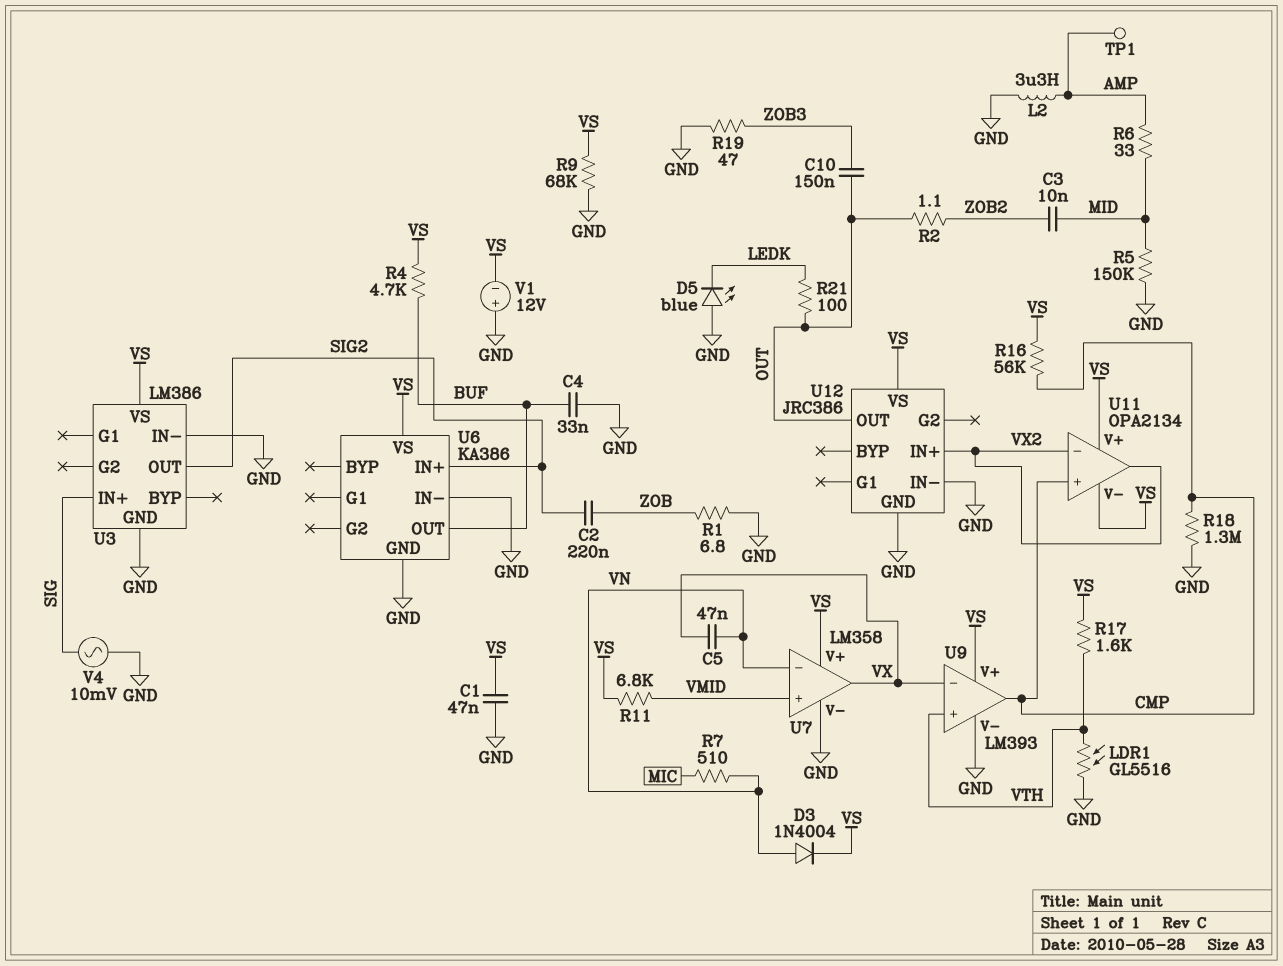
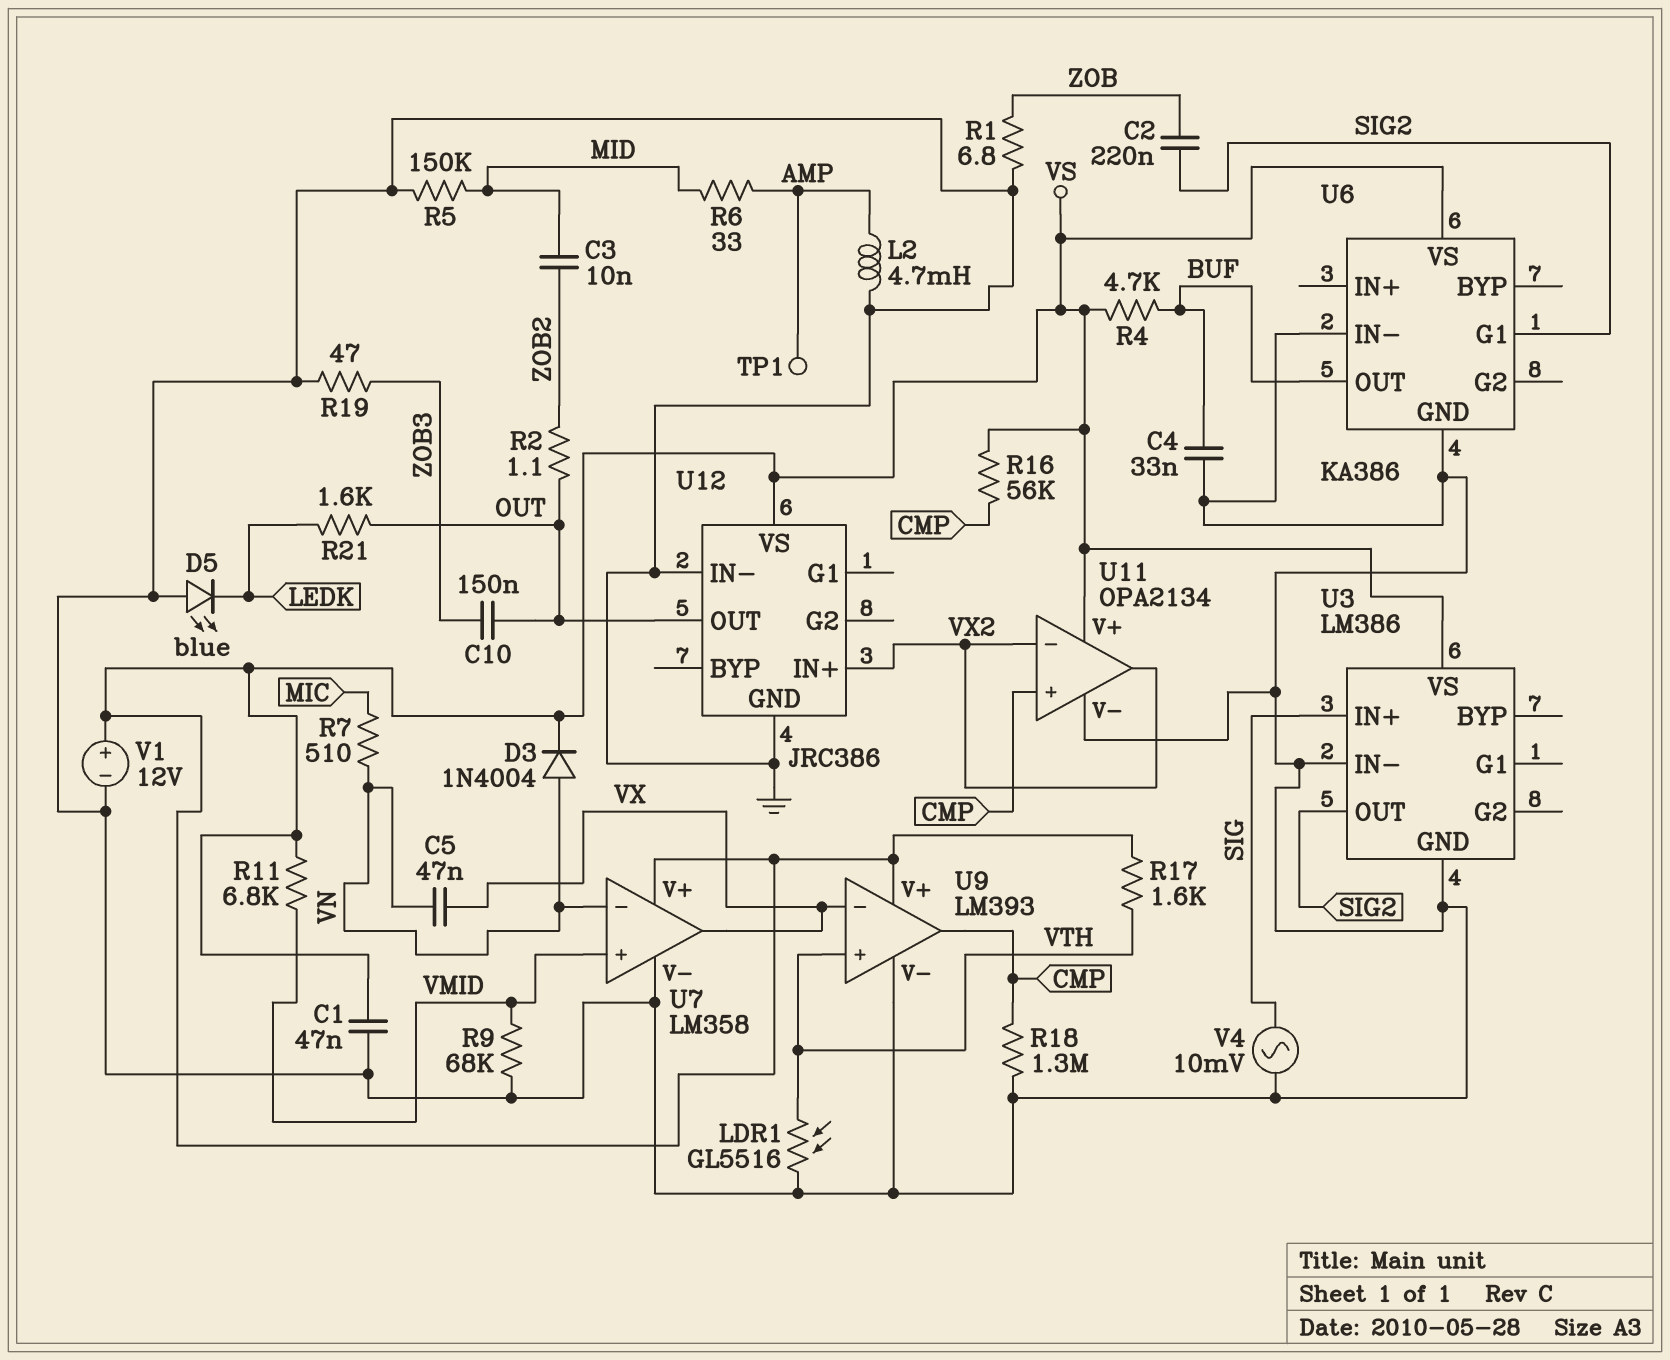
L2: 3.3uH (AMP, GND) -> 4.7mH (AMP, GND)
R9: 68k (GND, VS) -> 68k (GND, VMID)
R21: 100 (LEDK, OUT) -> 1.6k (LEDK, OUT)
U6 pin G1: none -> SIG2
U6 pin IN+: SIG2 -> none
U11 pin V-: VS -> GND
V1: 12V (plus GND, minus VS) -> 12V (plus VS, minus GND)

